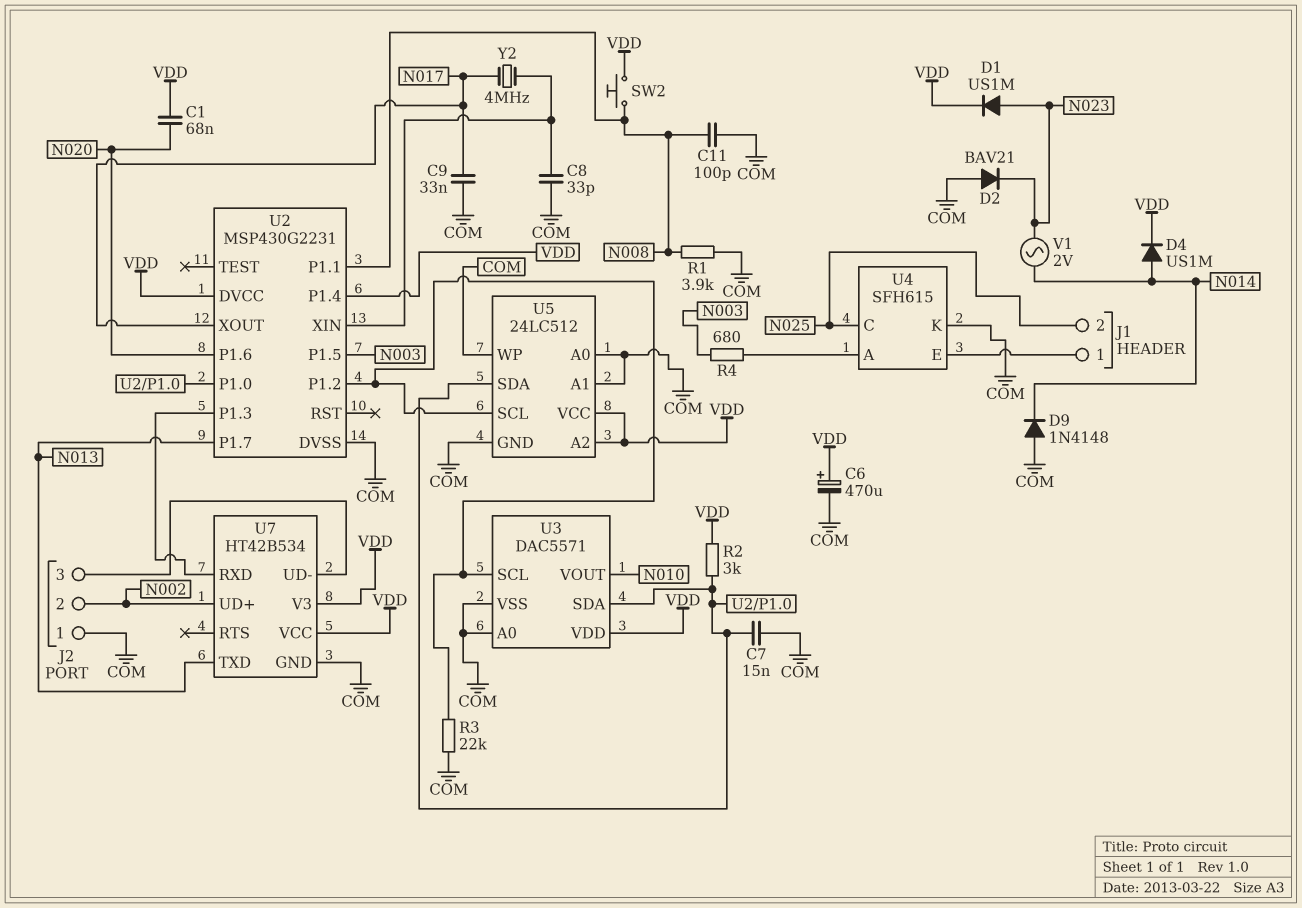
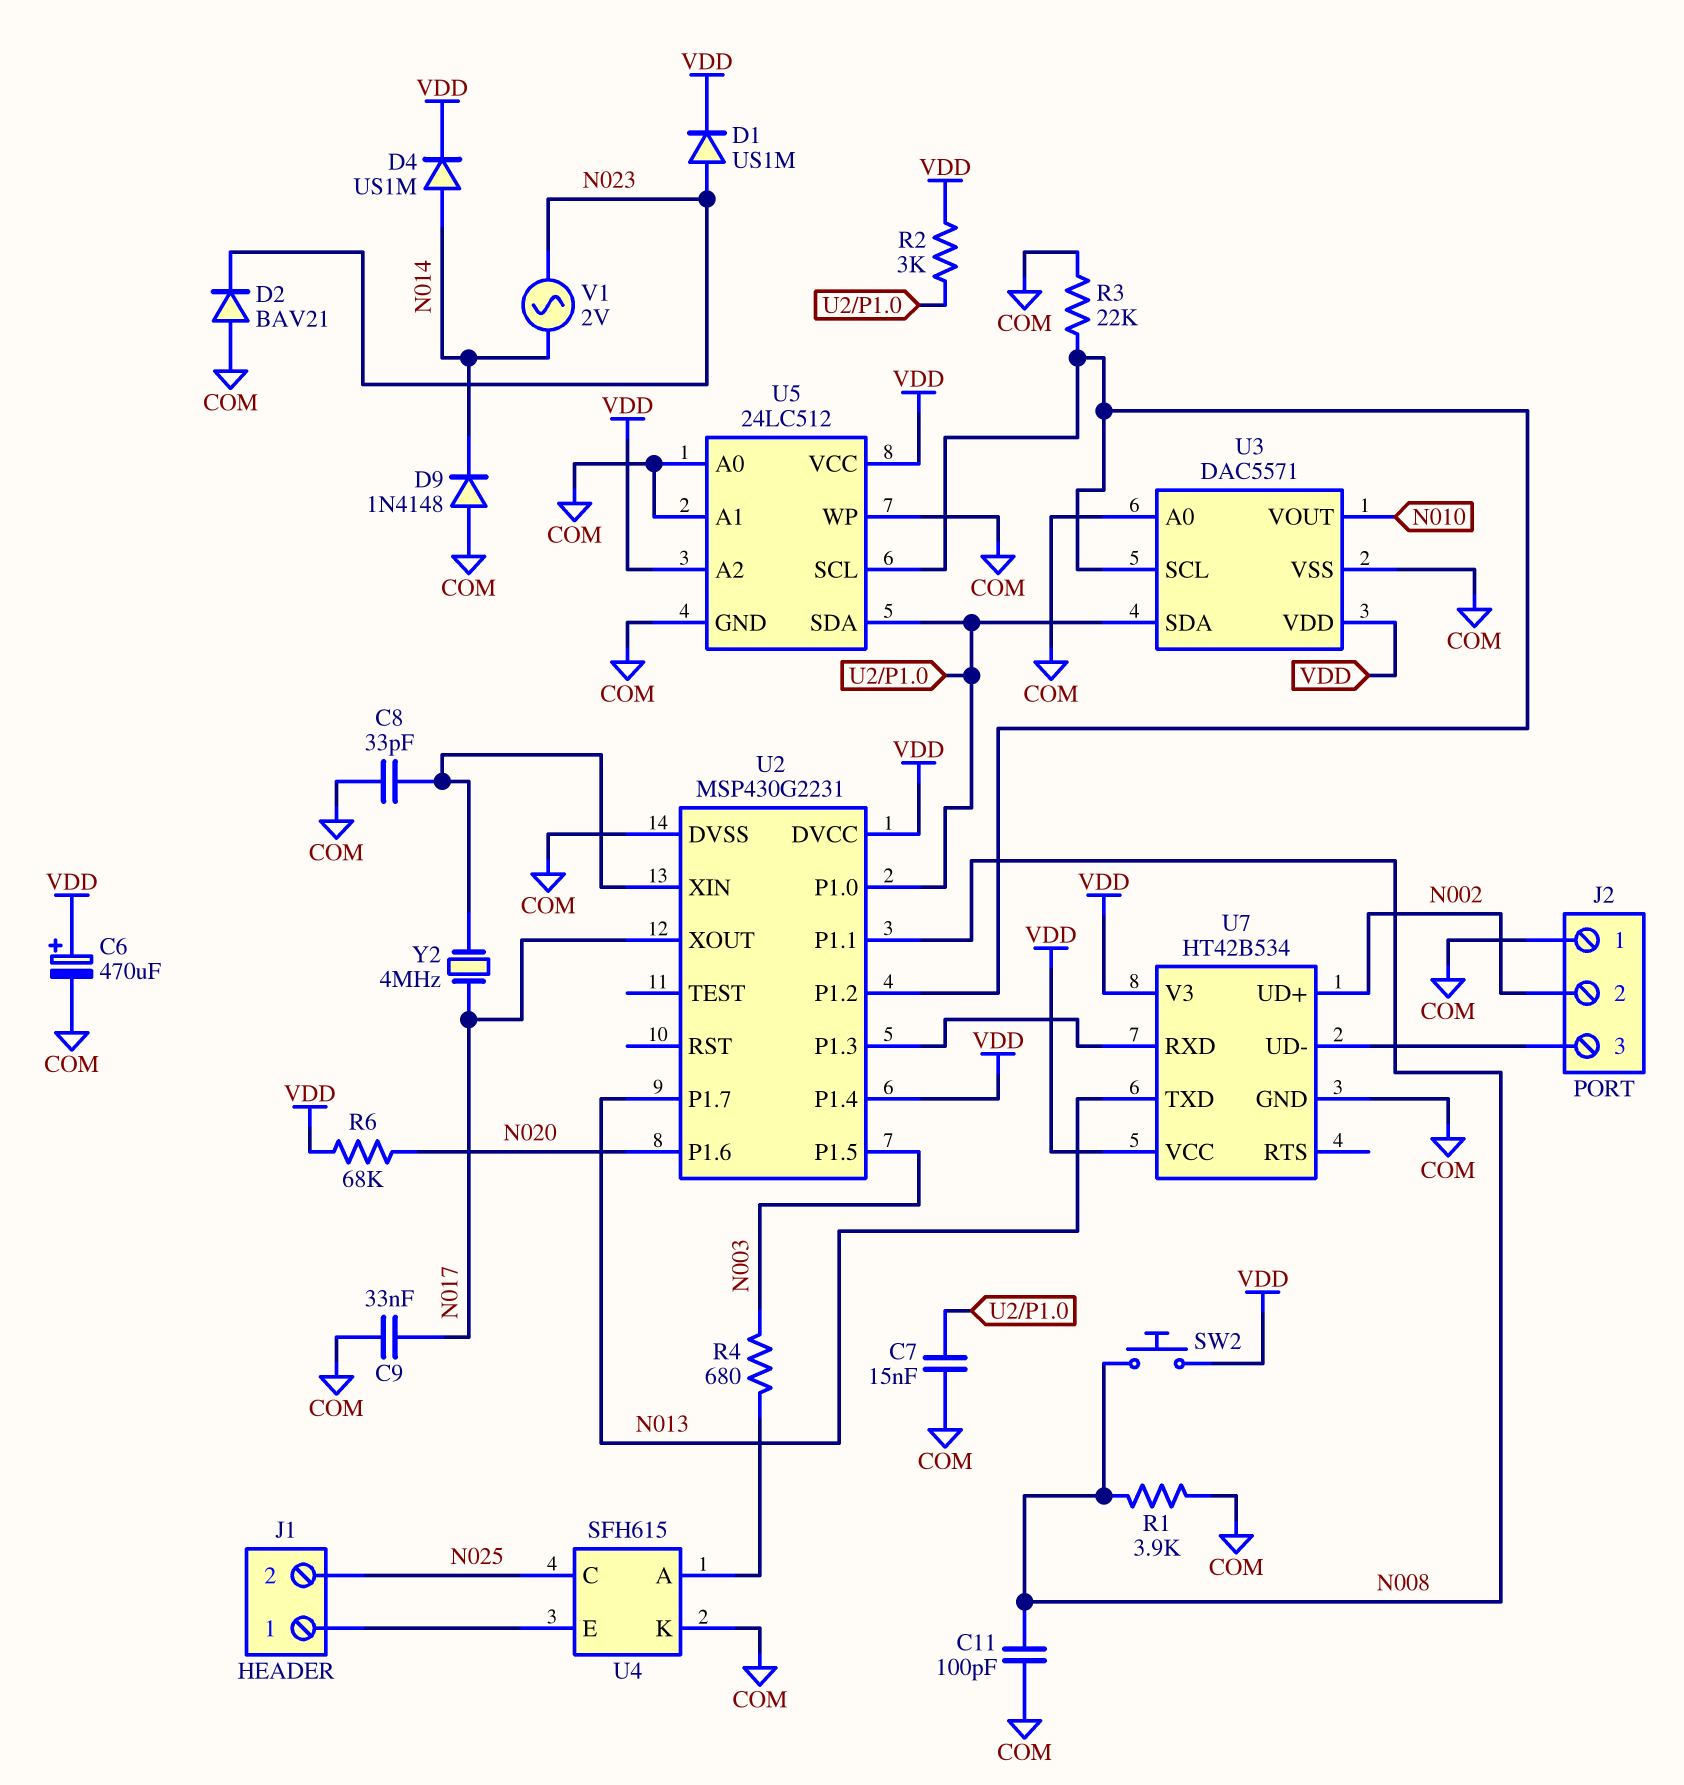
C1: 68nF (N020, VDD) -> none
R6: none -> 68k (N020, VDD)

